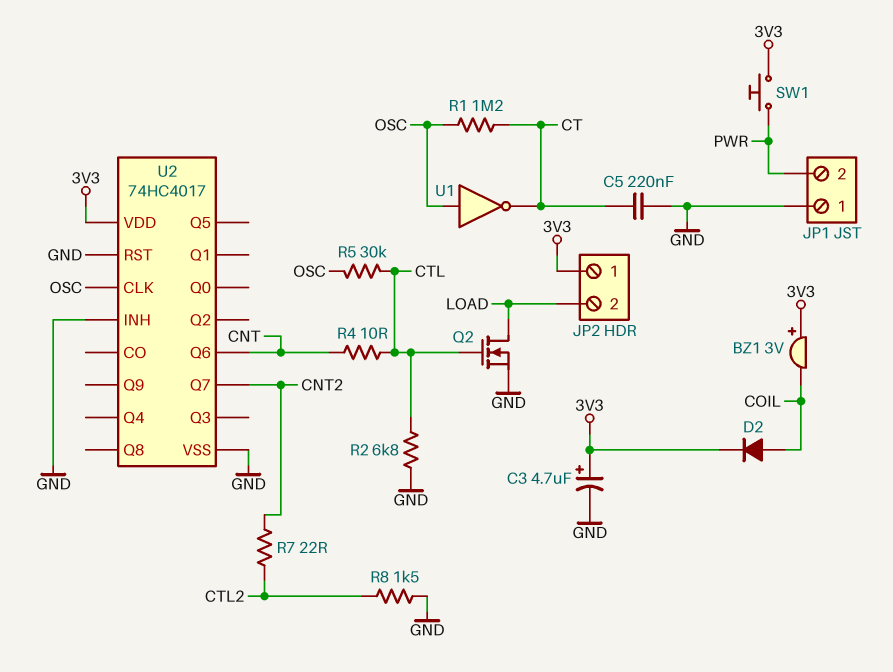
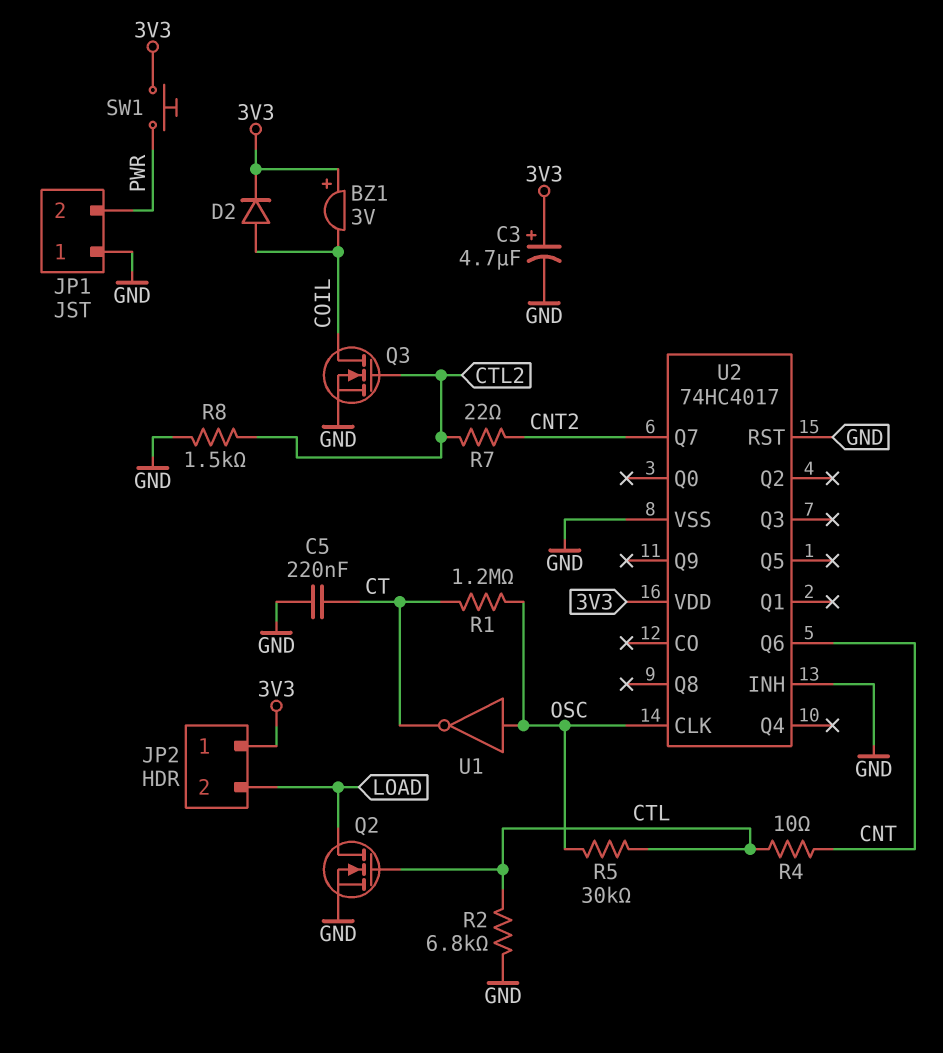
Q3: none -> NMOS (G CTL2, D COIL, S GND)

